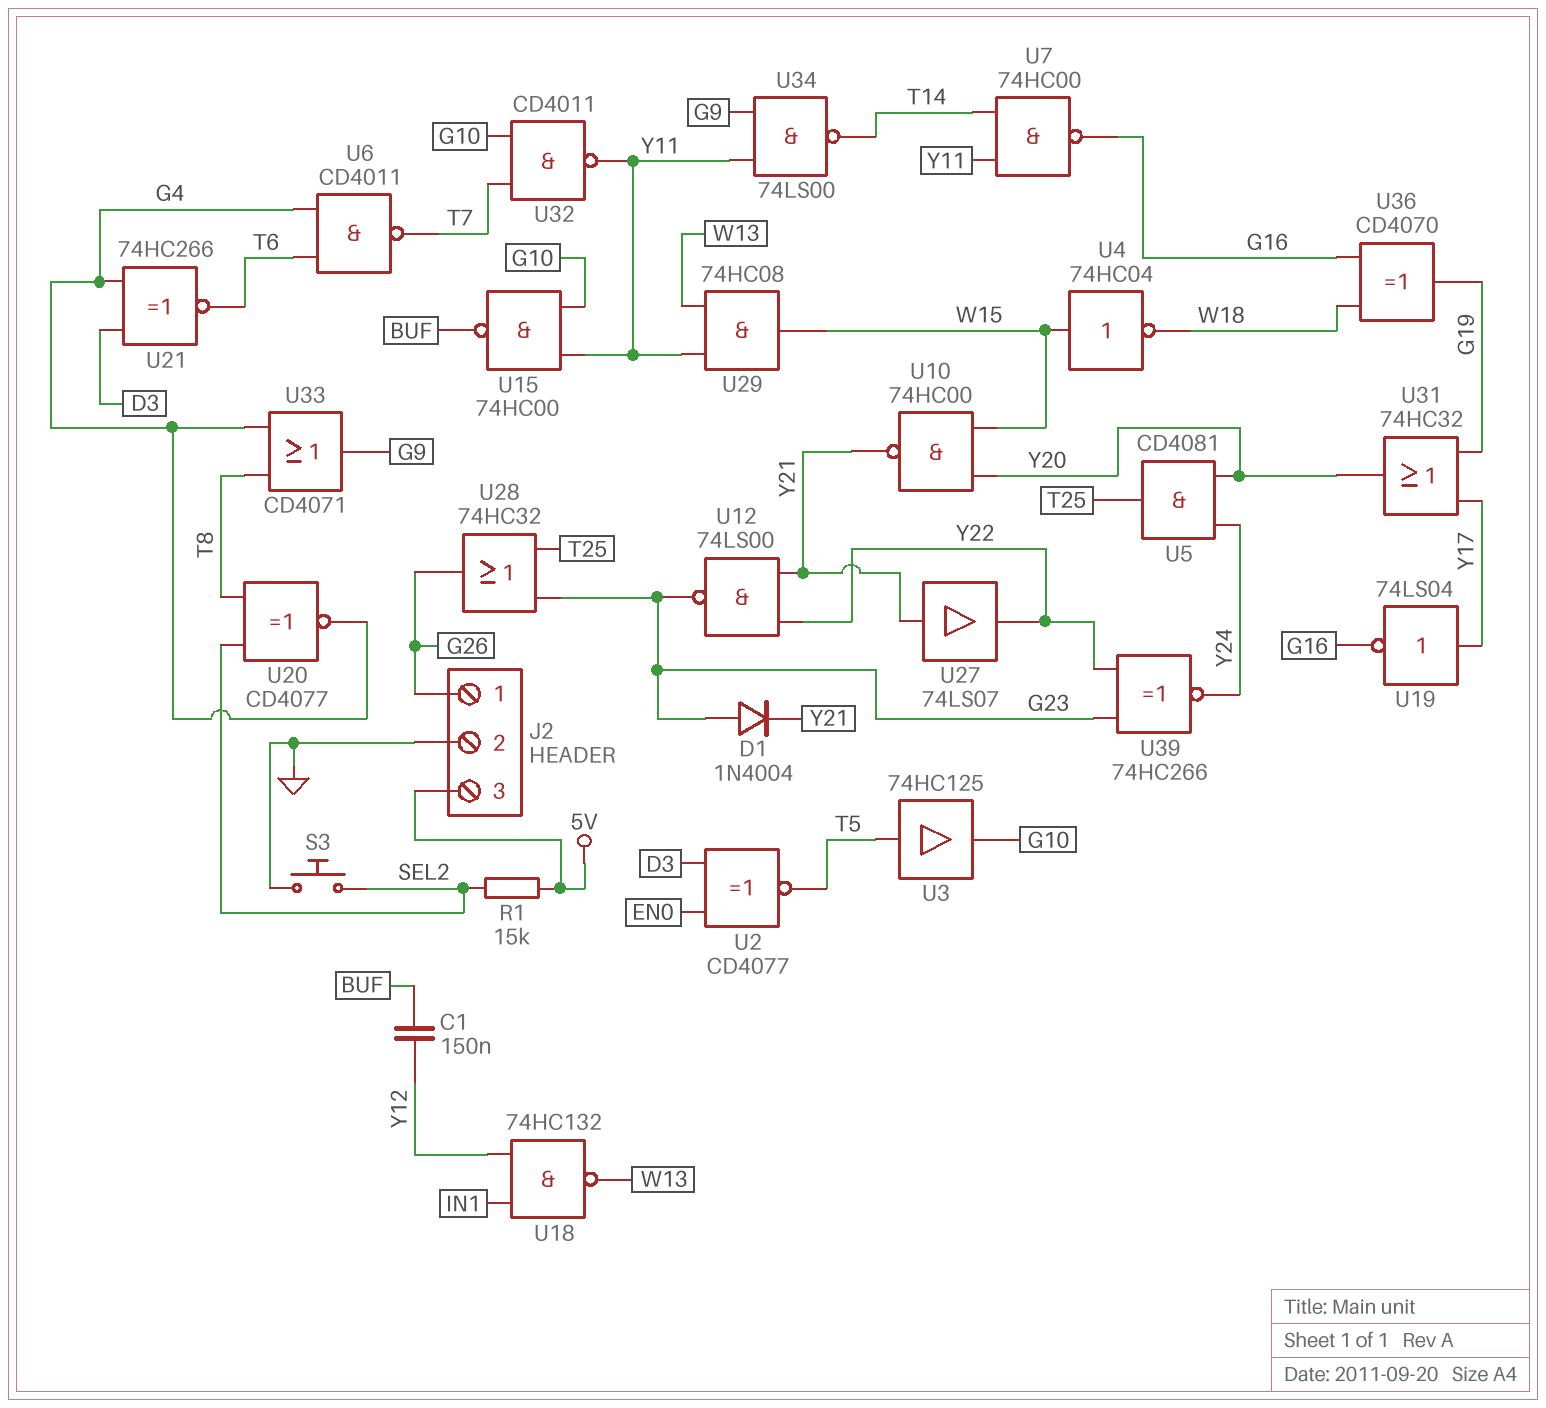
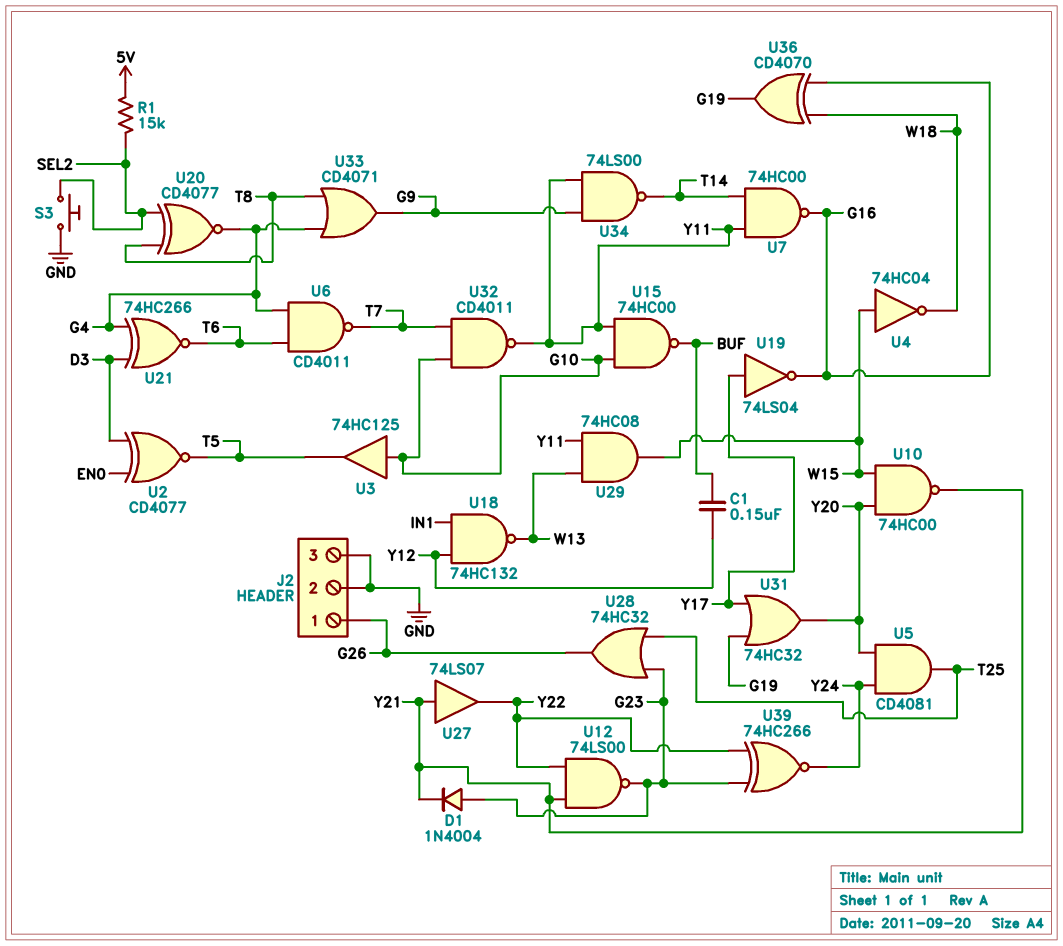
J2 pin 3: 5V -> GND
U3: buffer 74HC125 (in T5, out G10) -> buffer 74HC125 (in G10, out T5)

